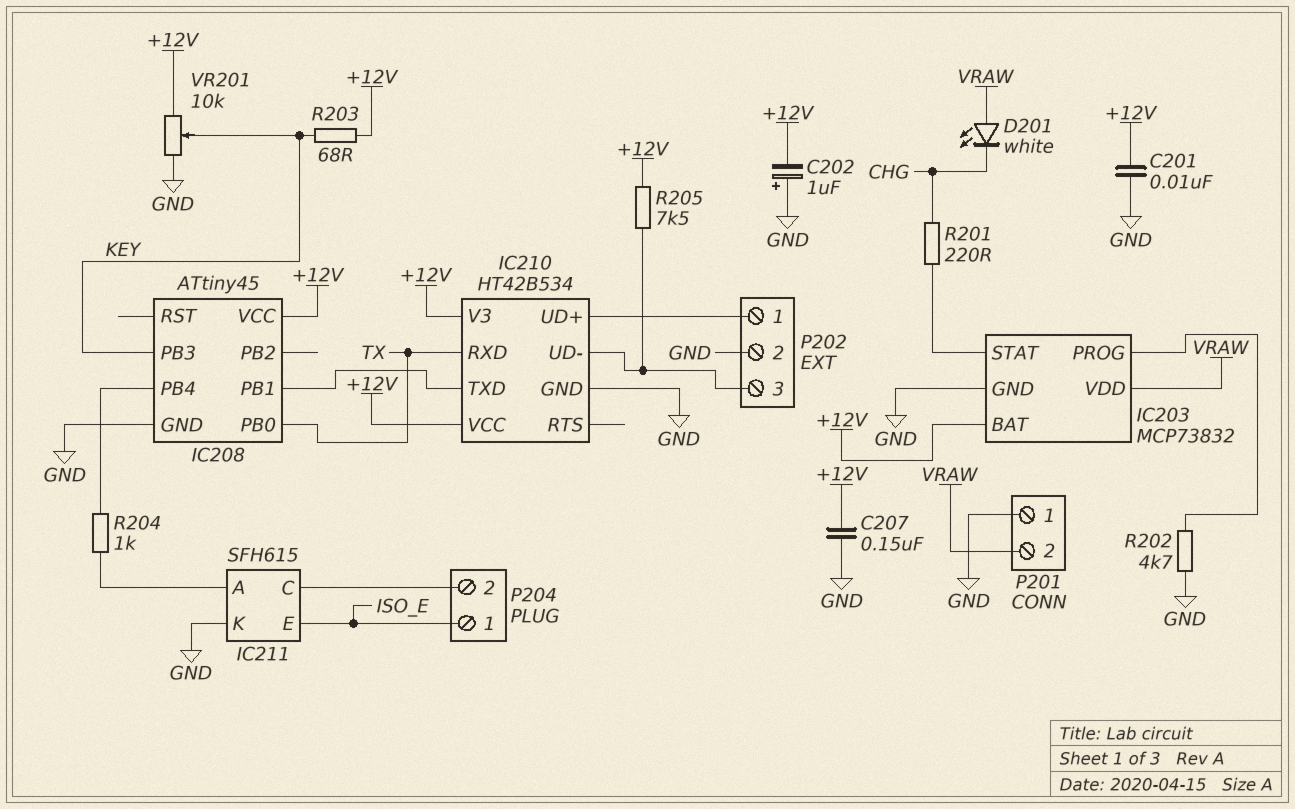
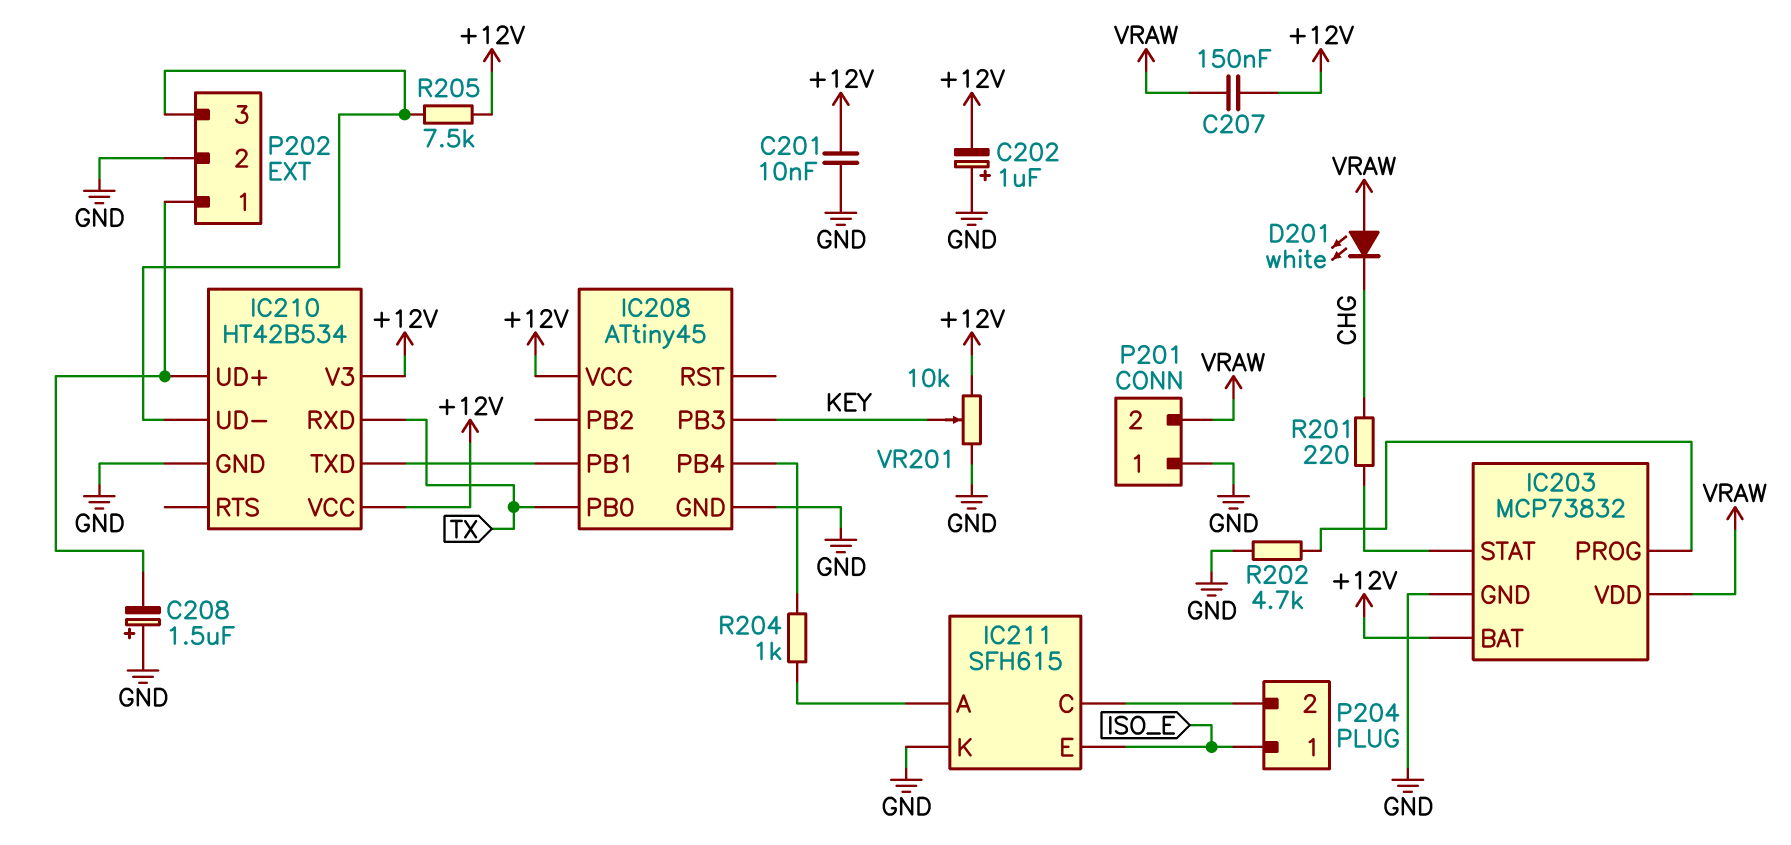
C207: 150nF (+12V, GND) -> 150nF (+12V, VRAW)
C208: none -> 1.5uF (plus GND, minus IC210/UD+)
R203: 68 (+12V, KEY) -> none

